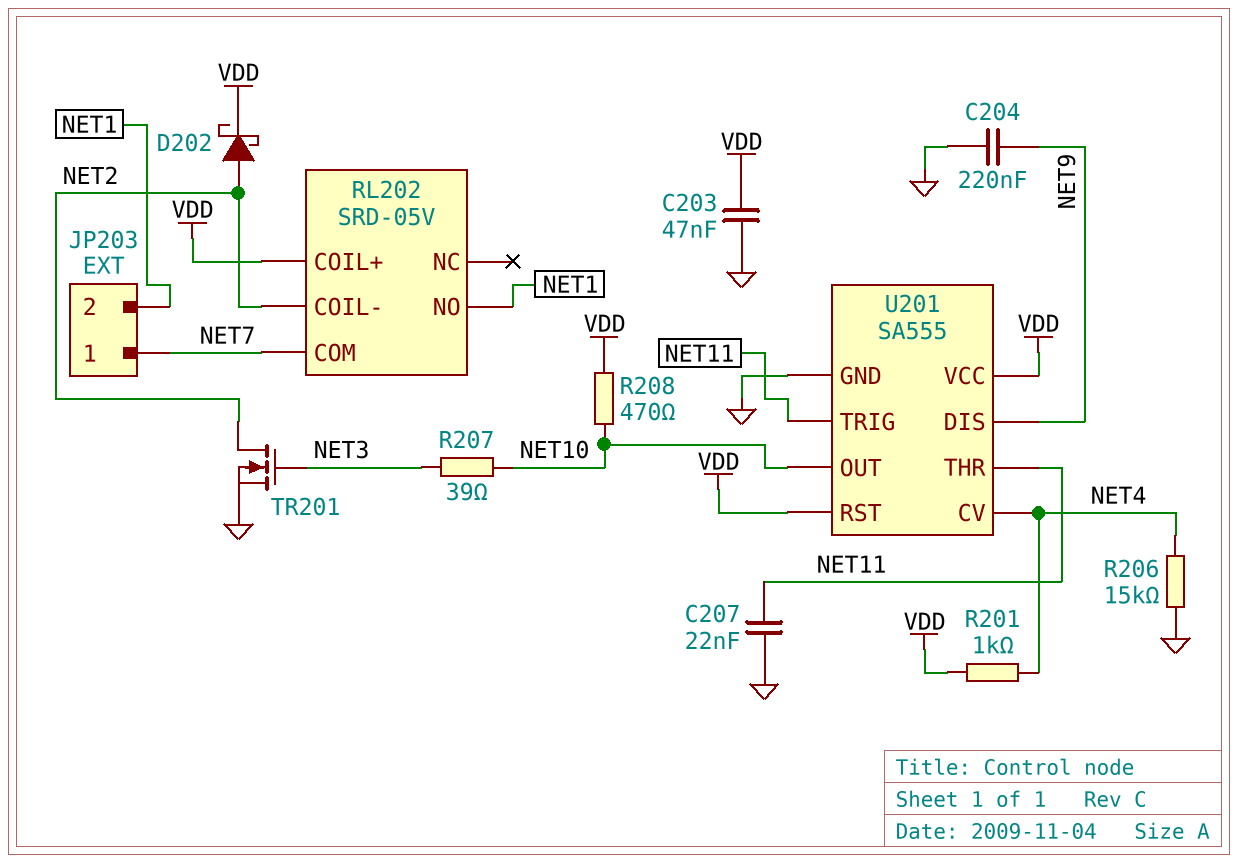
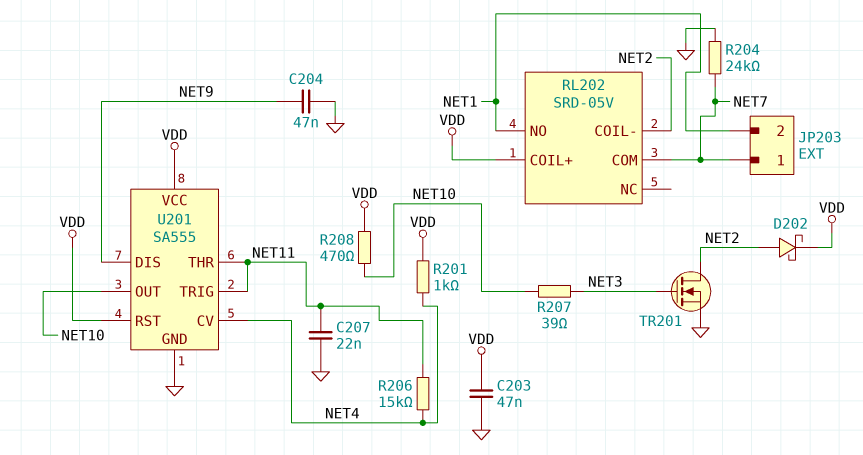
C204: 220nF (GND, NET9) -> 47nF (GND, NET9)
R204: none -> 24k (GND, NET7)
R206: 15k (GND, NET4) -> 15k (NET4, NET11)

